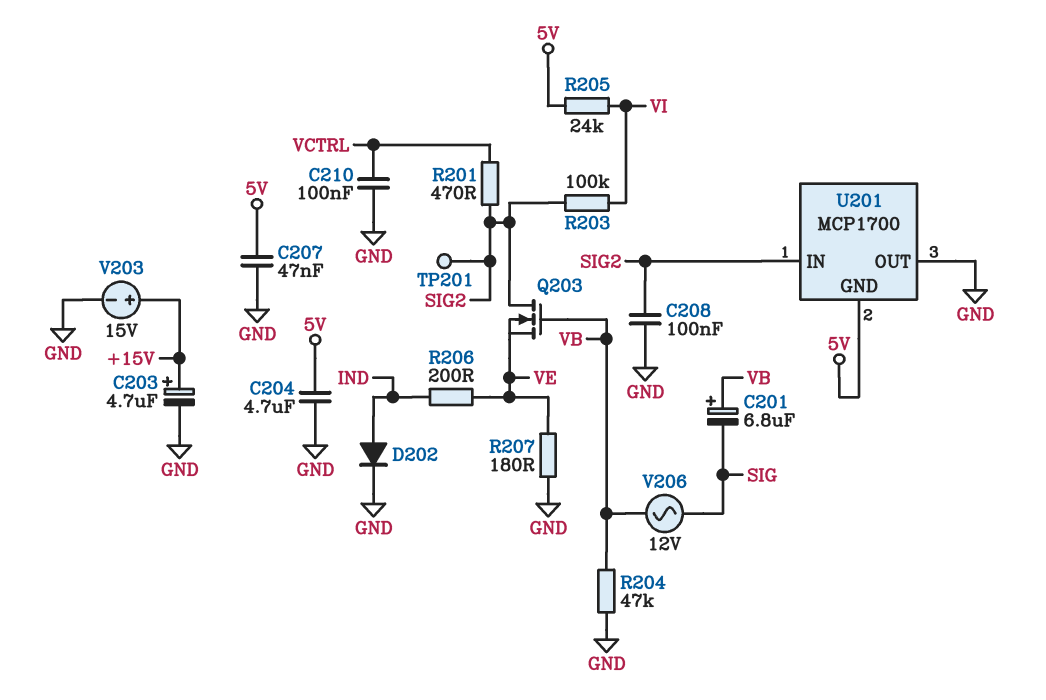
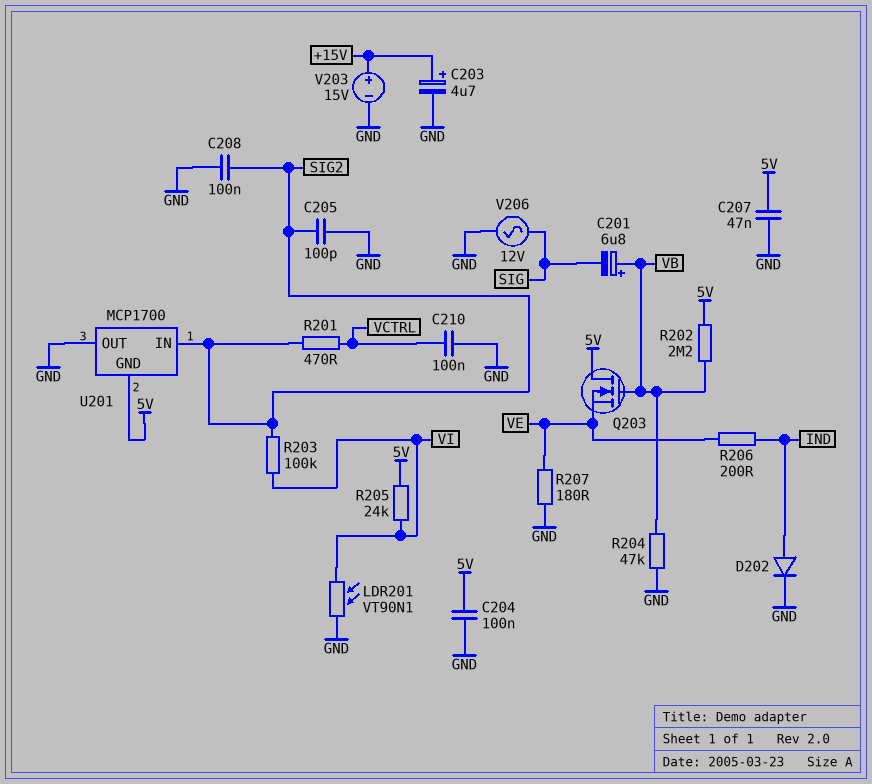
C204: 4.7uF (5V, GND) -> 100nF (5V, GND)
C205: none -> 100pF (GND, SIG2)
LDR201: none -> VT90N1 (GND, VI)
Q203: NMOS (G VB, D SIG2, S VE) -> NMOS (G VB, D 5V, S VE)
R202: none -> 2.2M (5V, VB)
TP201: test point (SIG2) -> none
V206: AC 12V (SIG, VB) -> AC 12V (GND, SIG)

